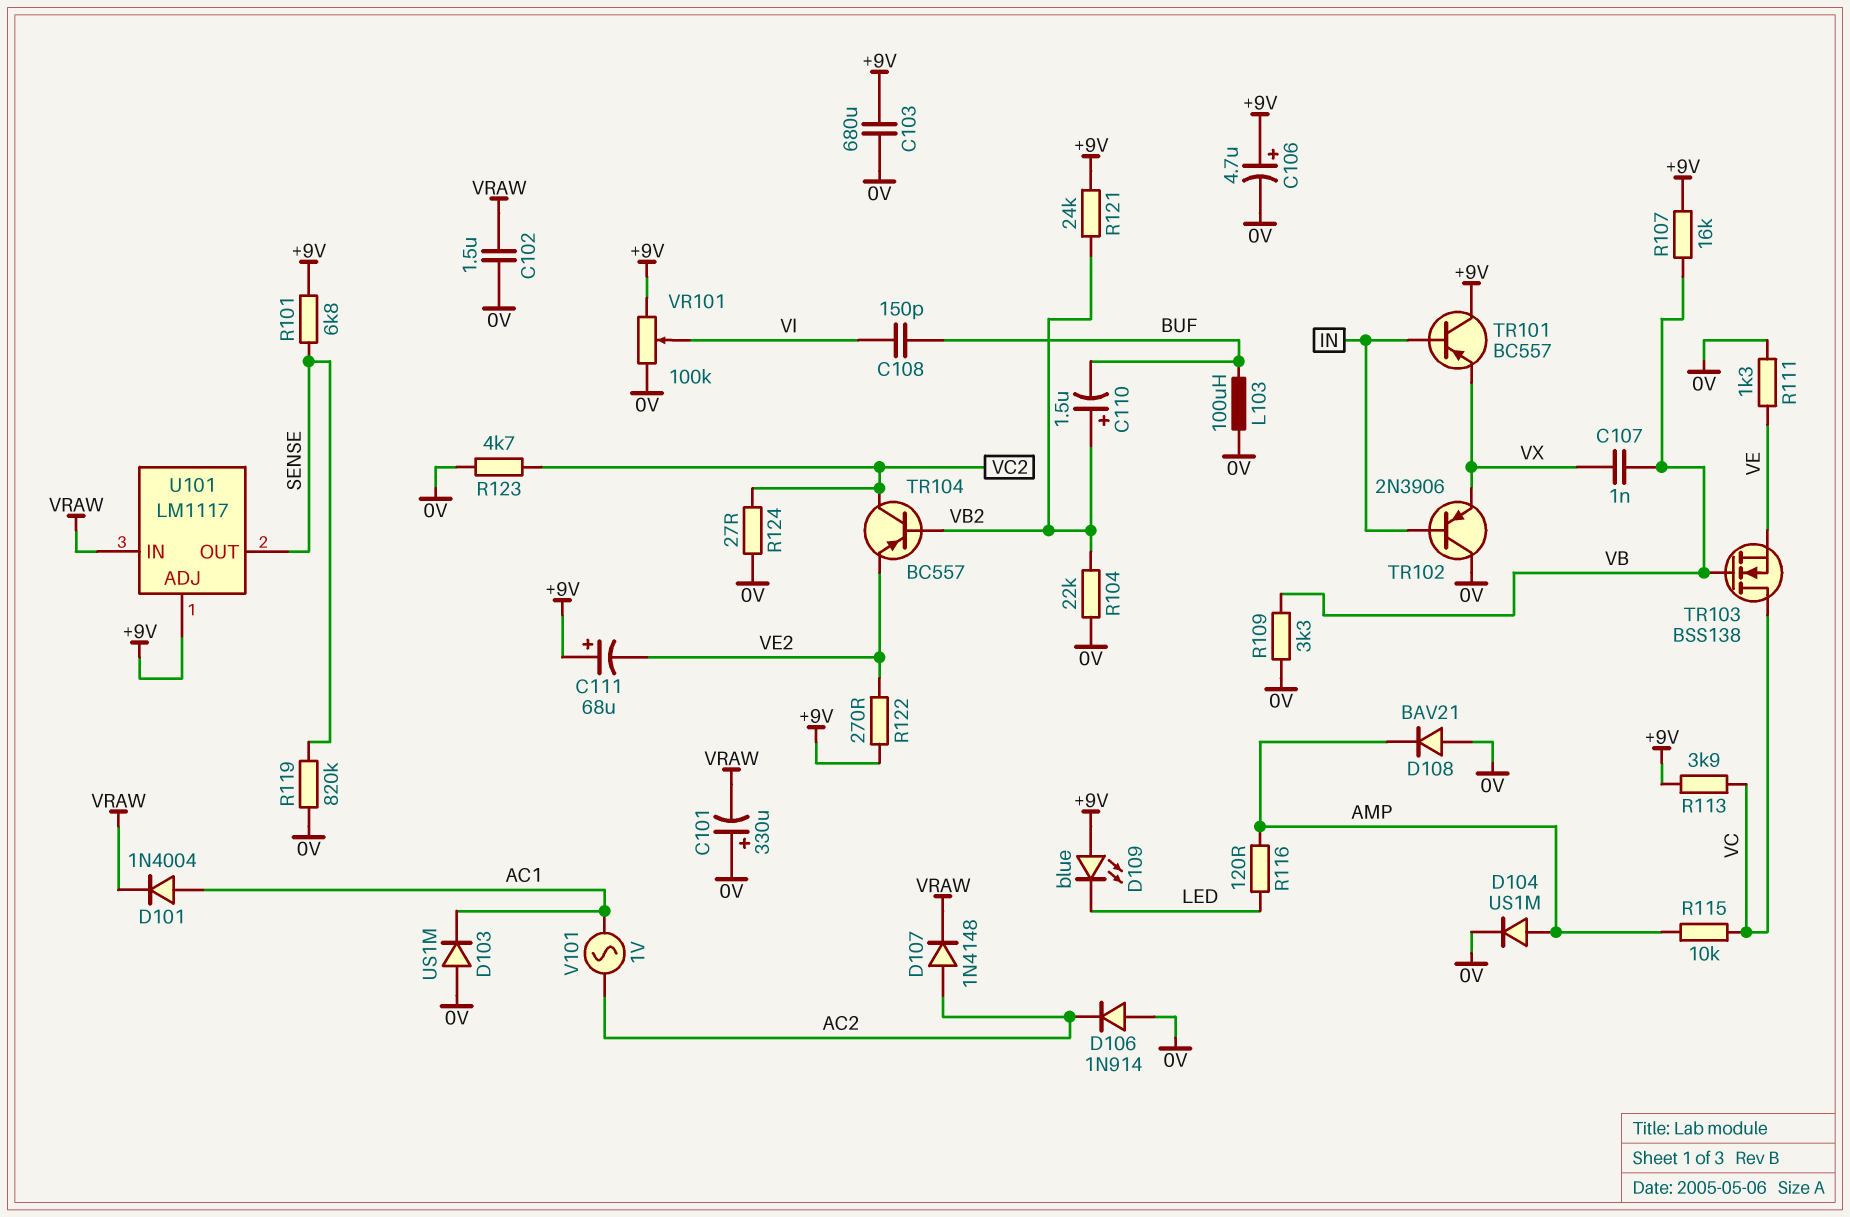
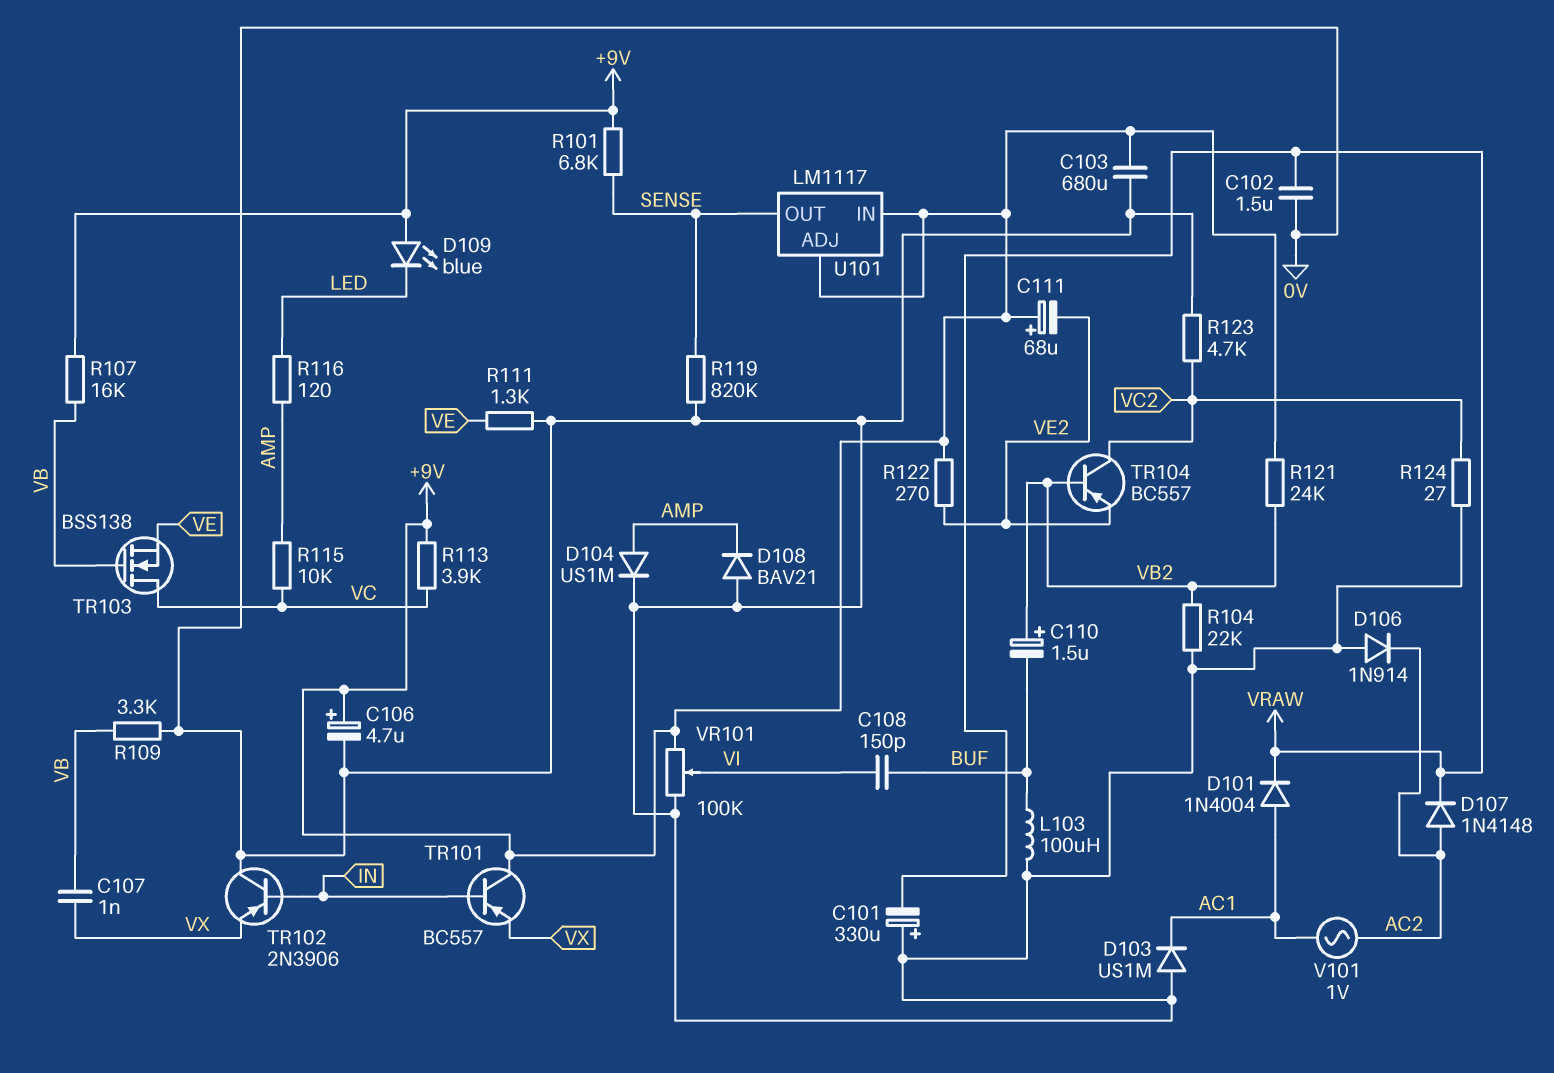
U101 pin IN: VRAW -> +9V

